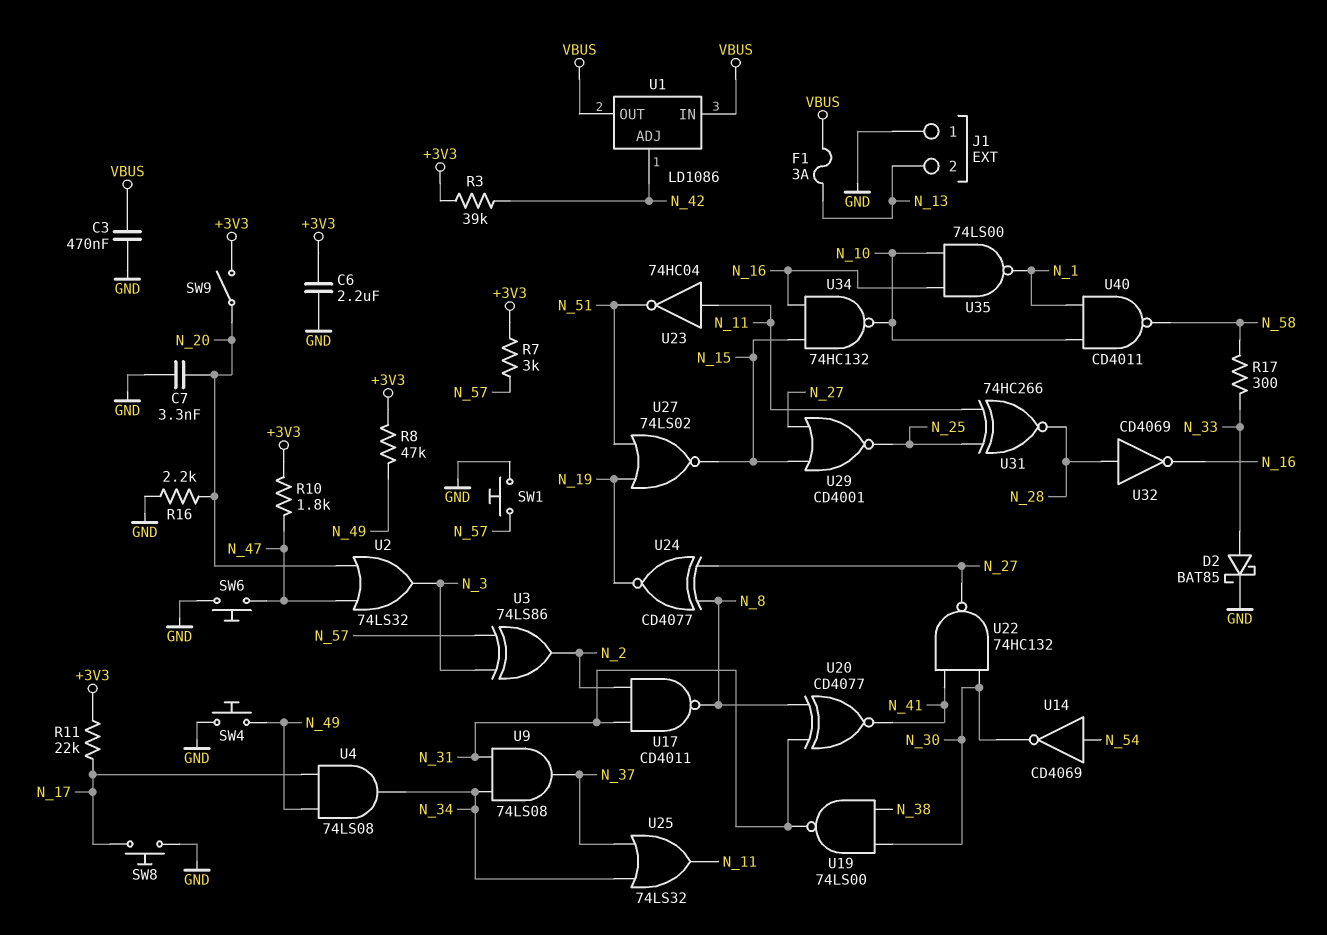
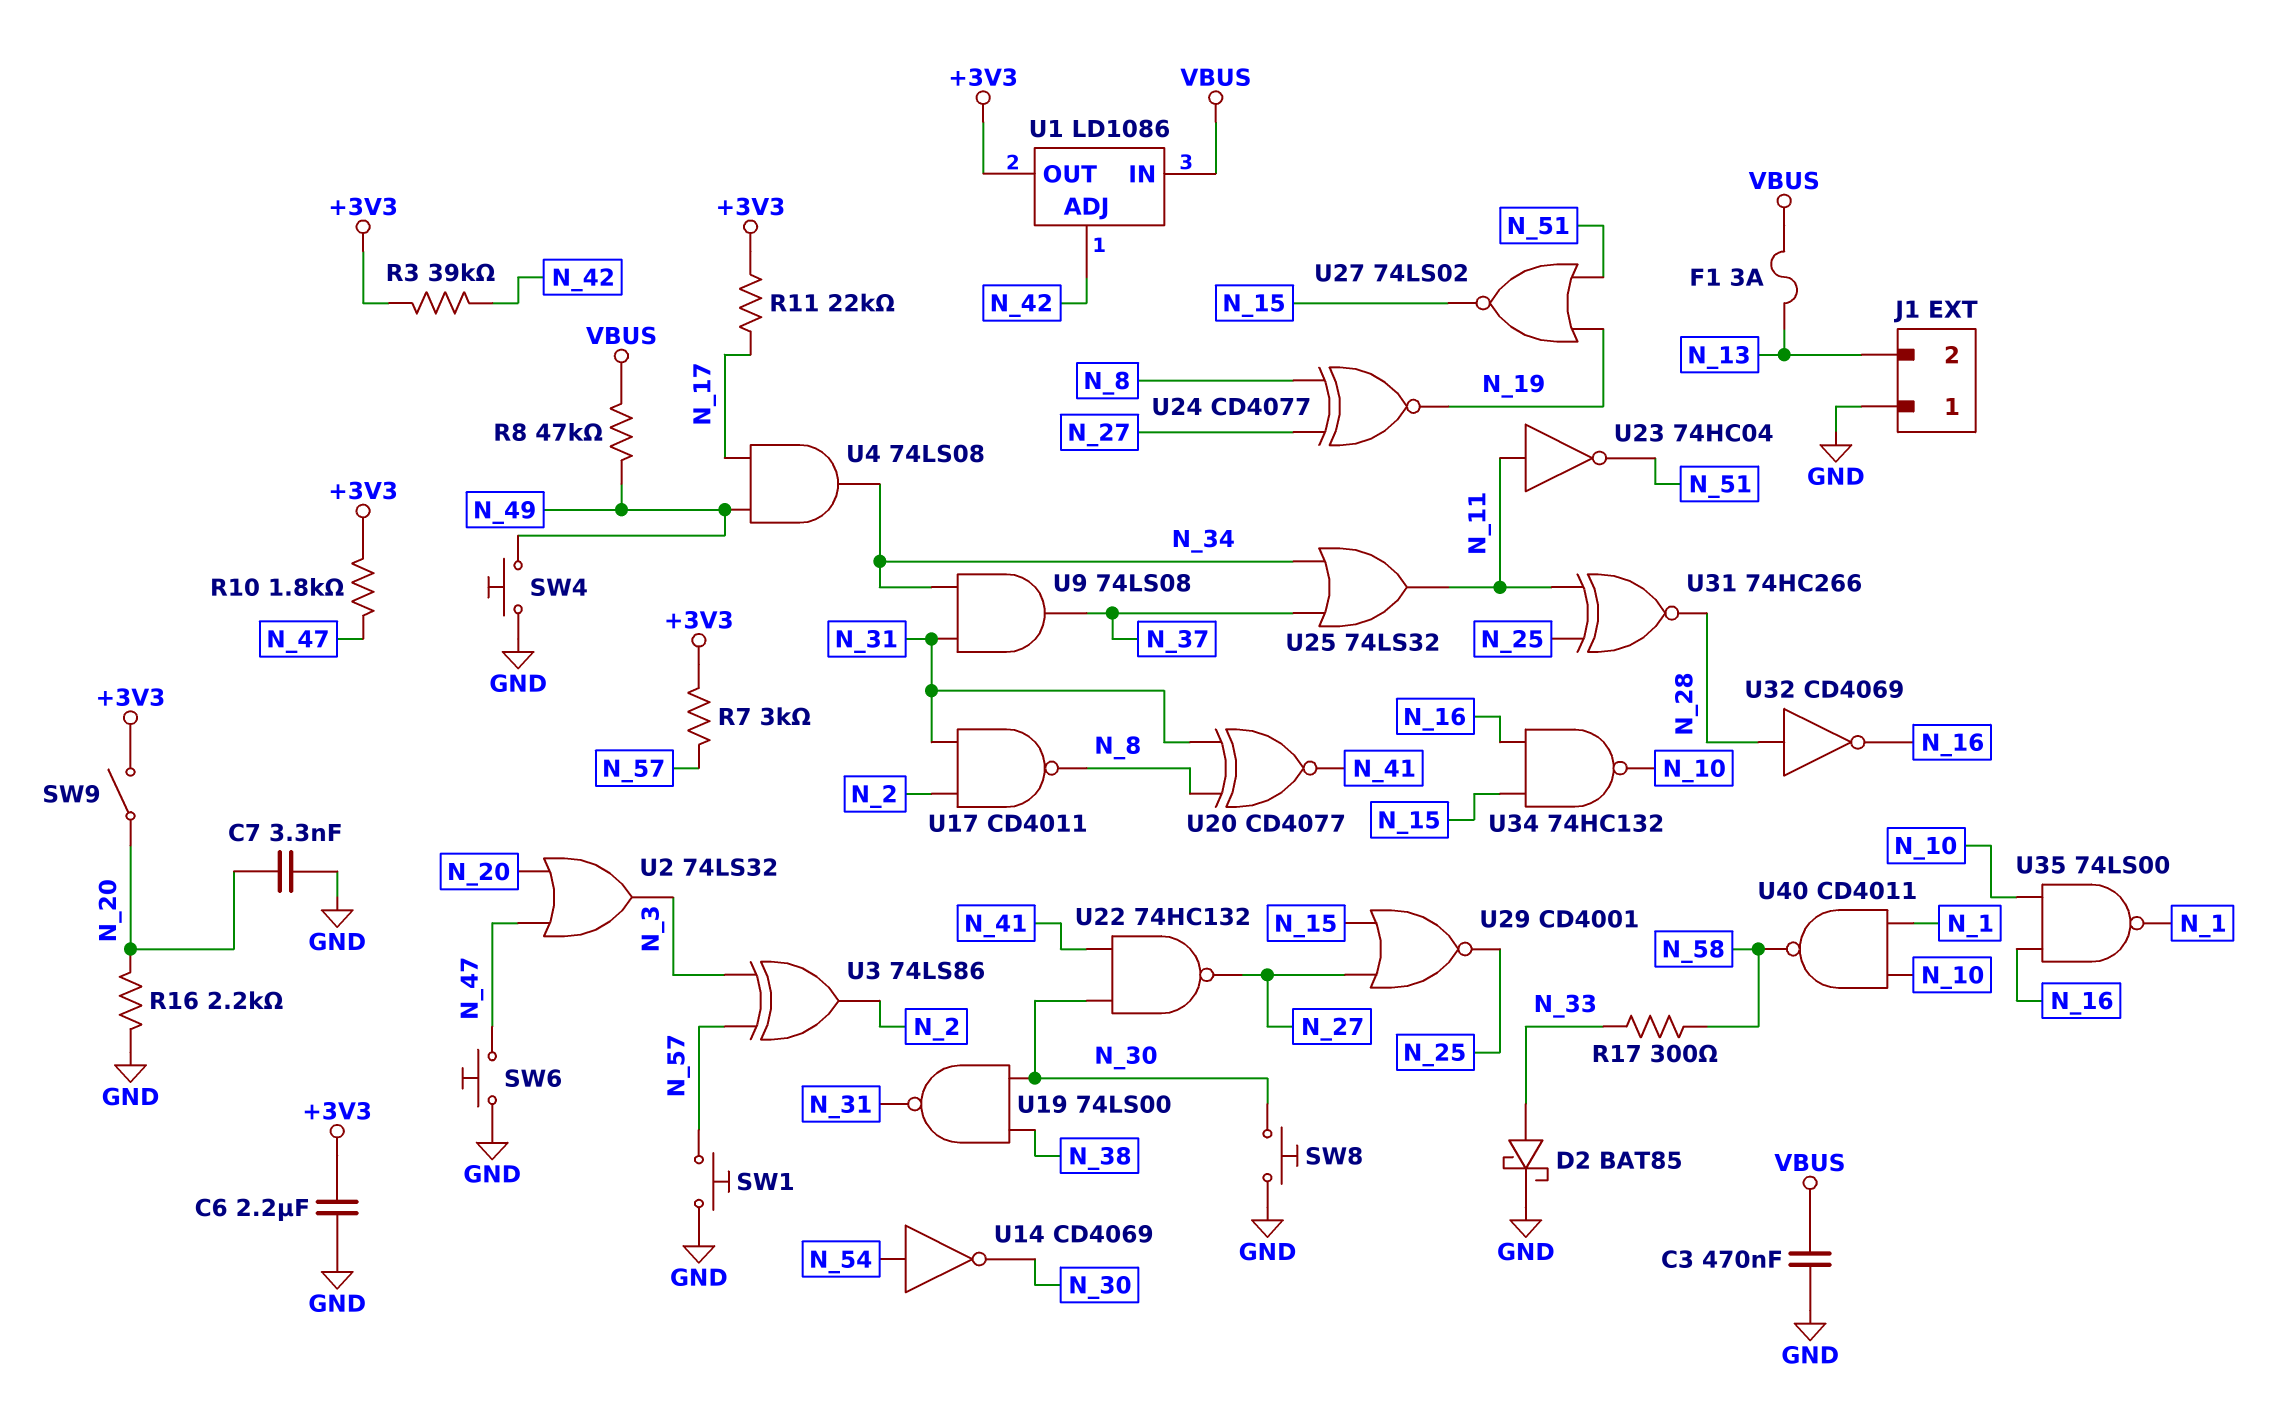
R8: 47k (+3V3, N_49) -> 47k (N_49, VBUS)
SW8: button (GND, N_17) -> button (GND, N_30)
U1 pin OUT: VBUS -> +3V3

